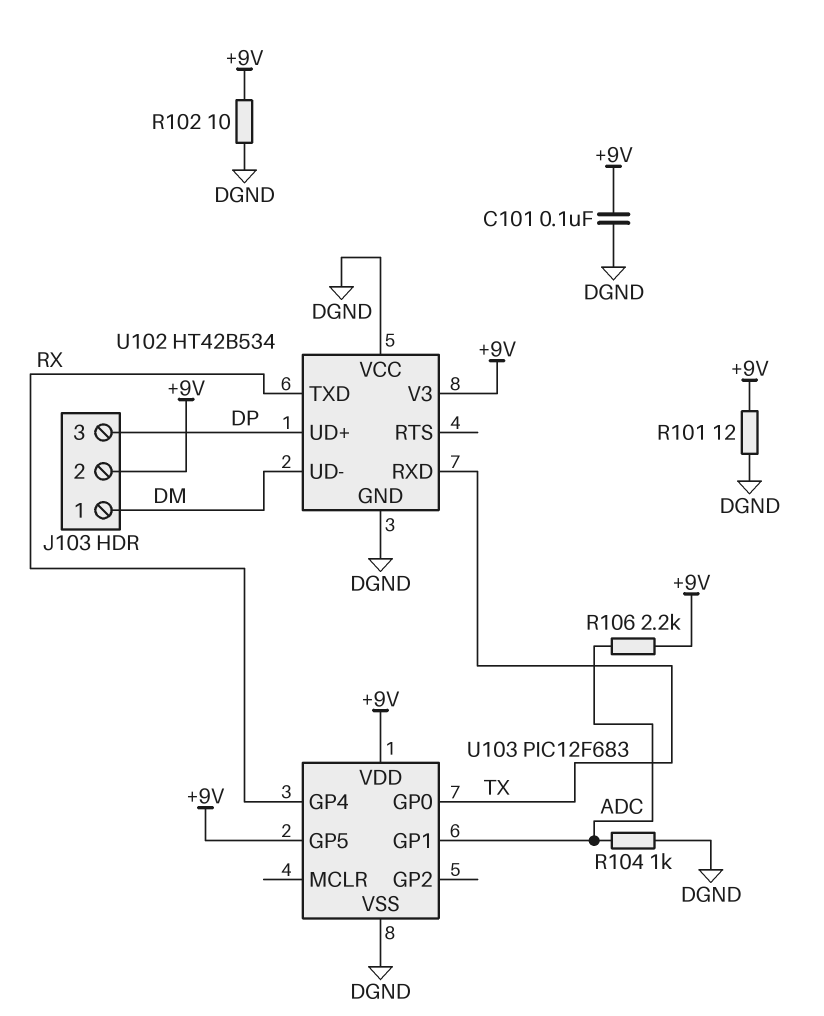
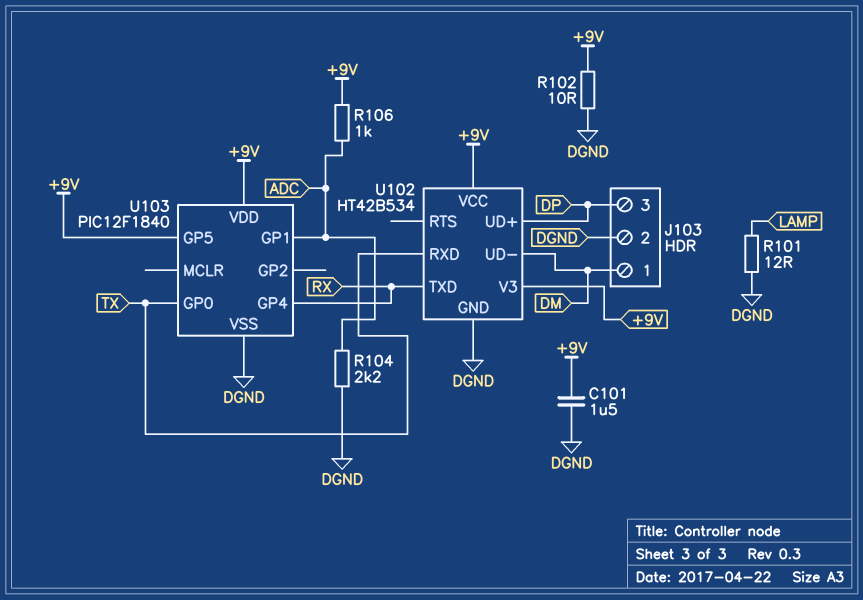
C101: 100nF (+9V, DGND) -> 1.5uF (+9V, DGND)
J103 pin 2: +9V -> DGND
R101: 12 (+9V, DGND) -> 12 (DGND, LAMP)
R104: 1k (ADC, DGND) -> 2.2k (ADC, DGND)
R106: 2.2k (+9V, ADC) -> 1k (+9V, ADC)
U102 pin VCC: DGND -> +9V
U103: PIC12F683 -> PIC12F1840

